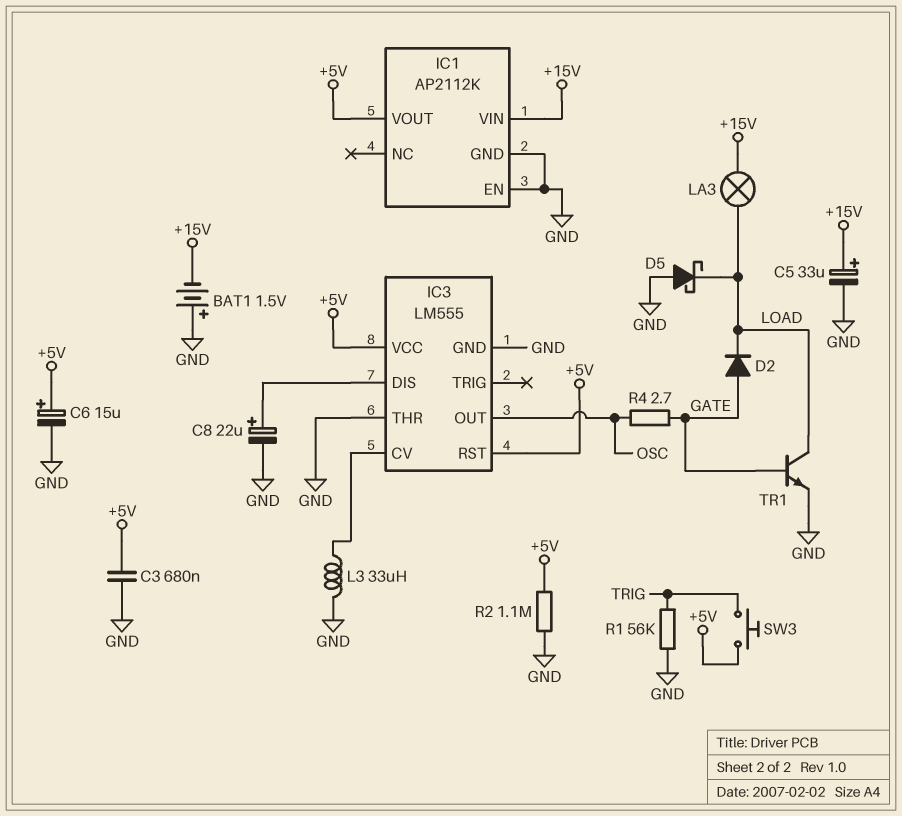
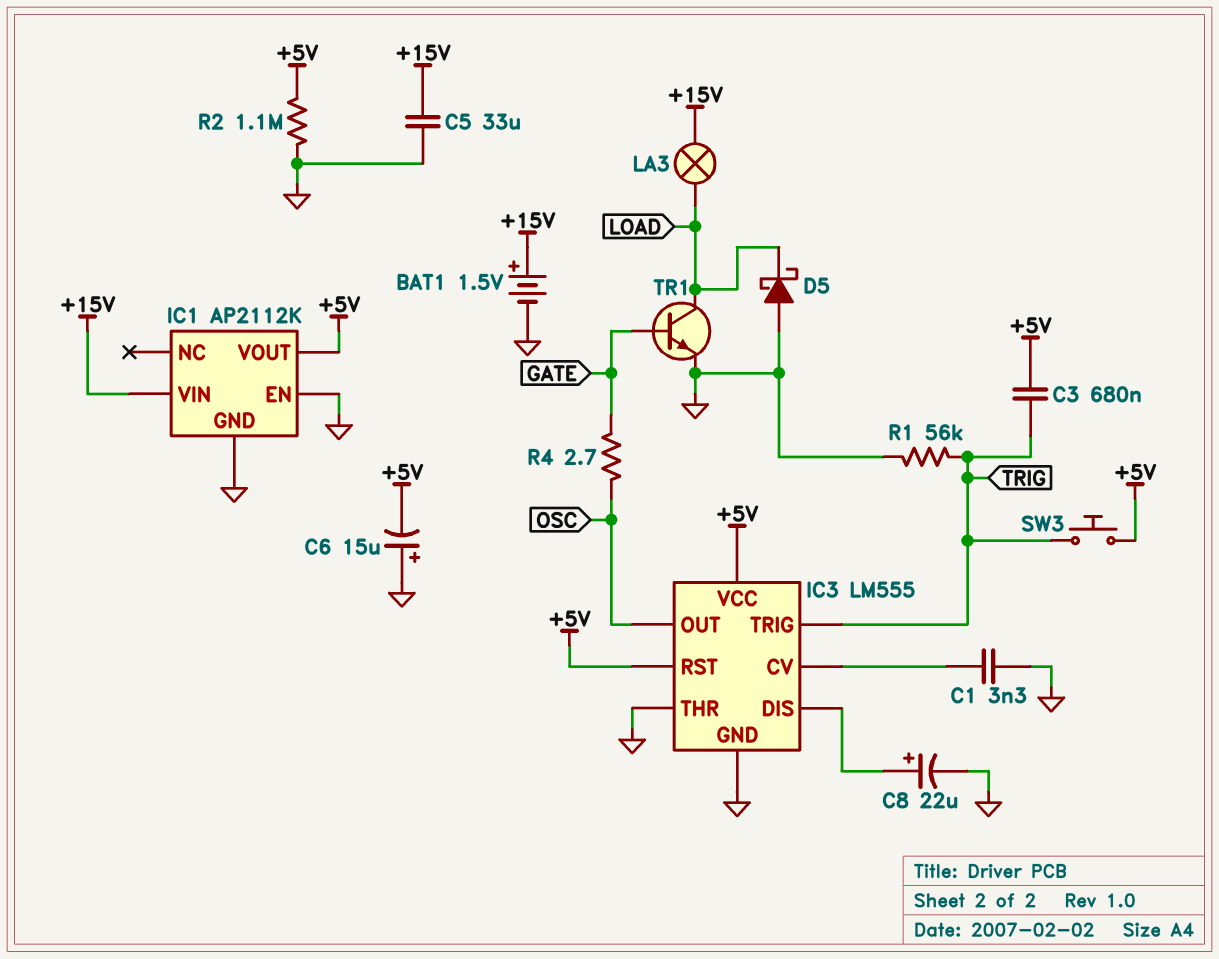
BAT1: 1.5V (plus GND, minus +15V) -> 1.5V (plus +15V, minus GND)
C1: none -> 3.3nF (GND, IC3/CV)
C3: 680nF (+5V, GND) -> 680nF (+5V, TRIG)
C5: 33uF (plus +15V, minus GND) -> 33uF (+15V, GND)
C6: 15uF (plus +5V, minus GND) -> 15uF (plus GND, minus +5V)
D2: diode (A GATE, K LOAD) -> none
IC3 pin TRIG: none -> TRIG
L3: 33uH (GND, IC3/CV) -> none

